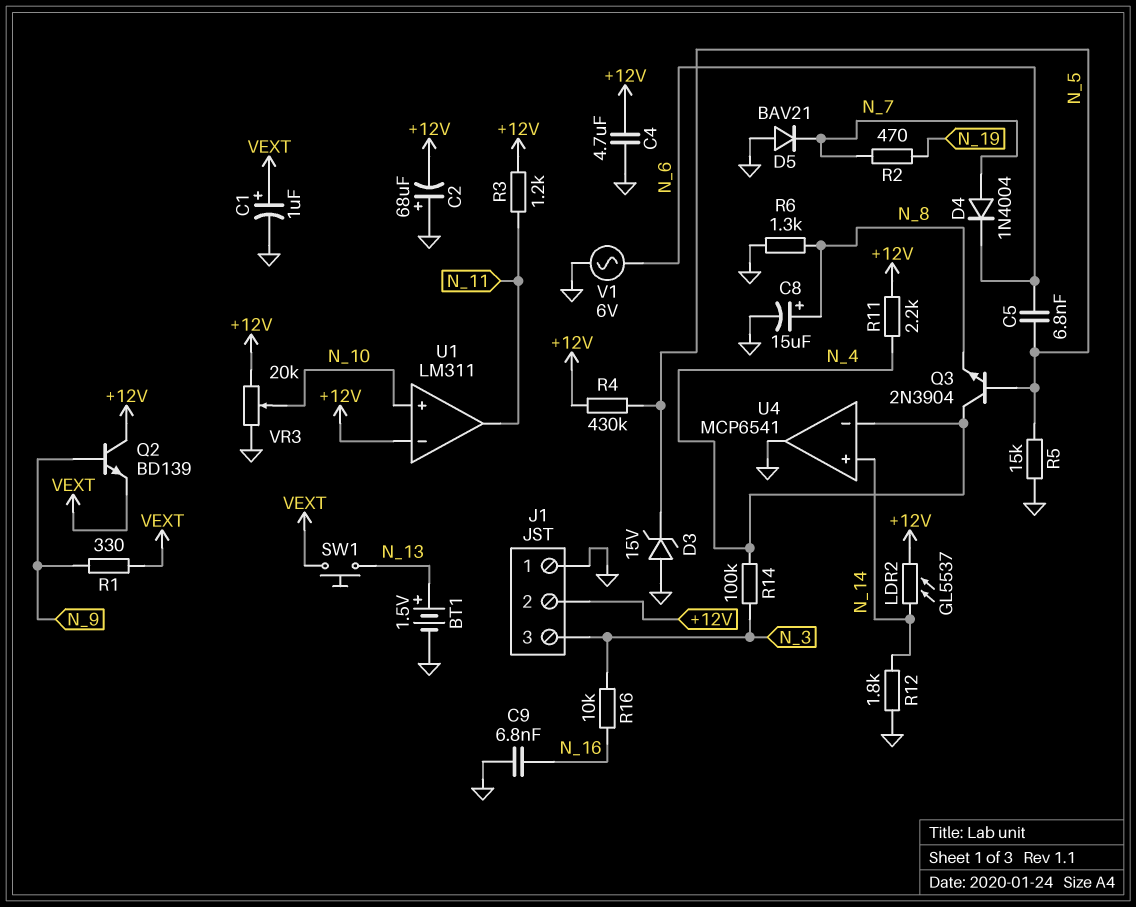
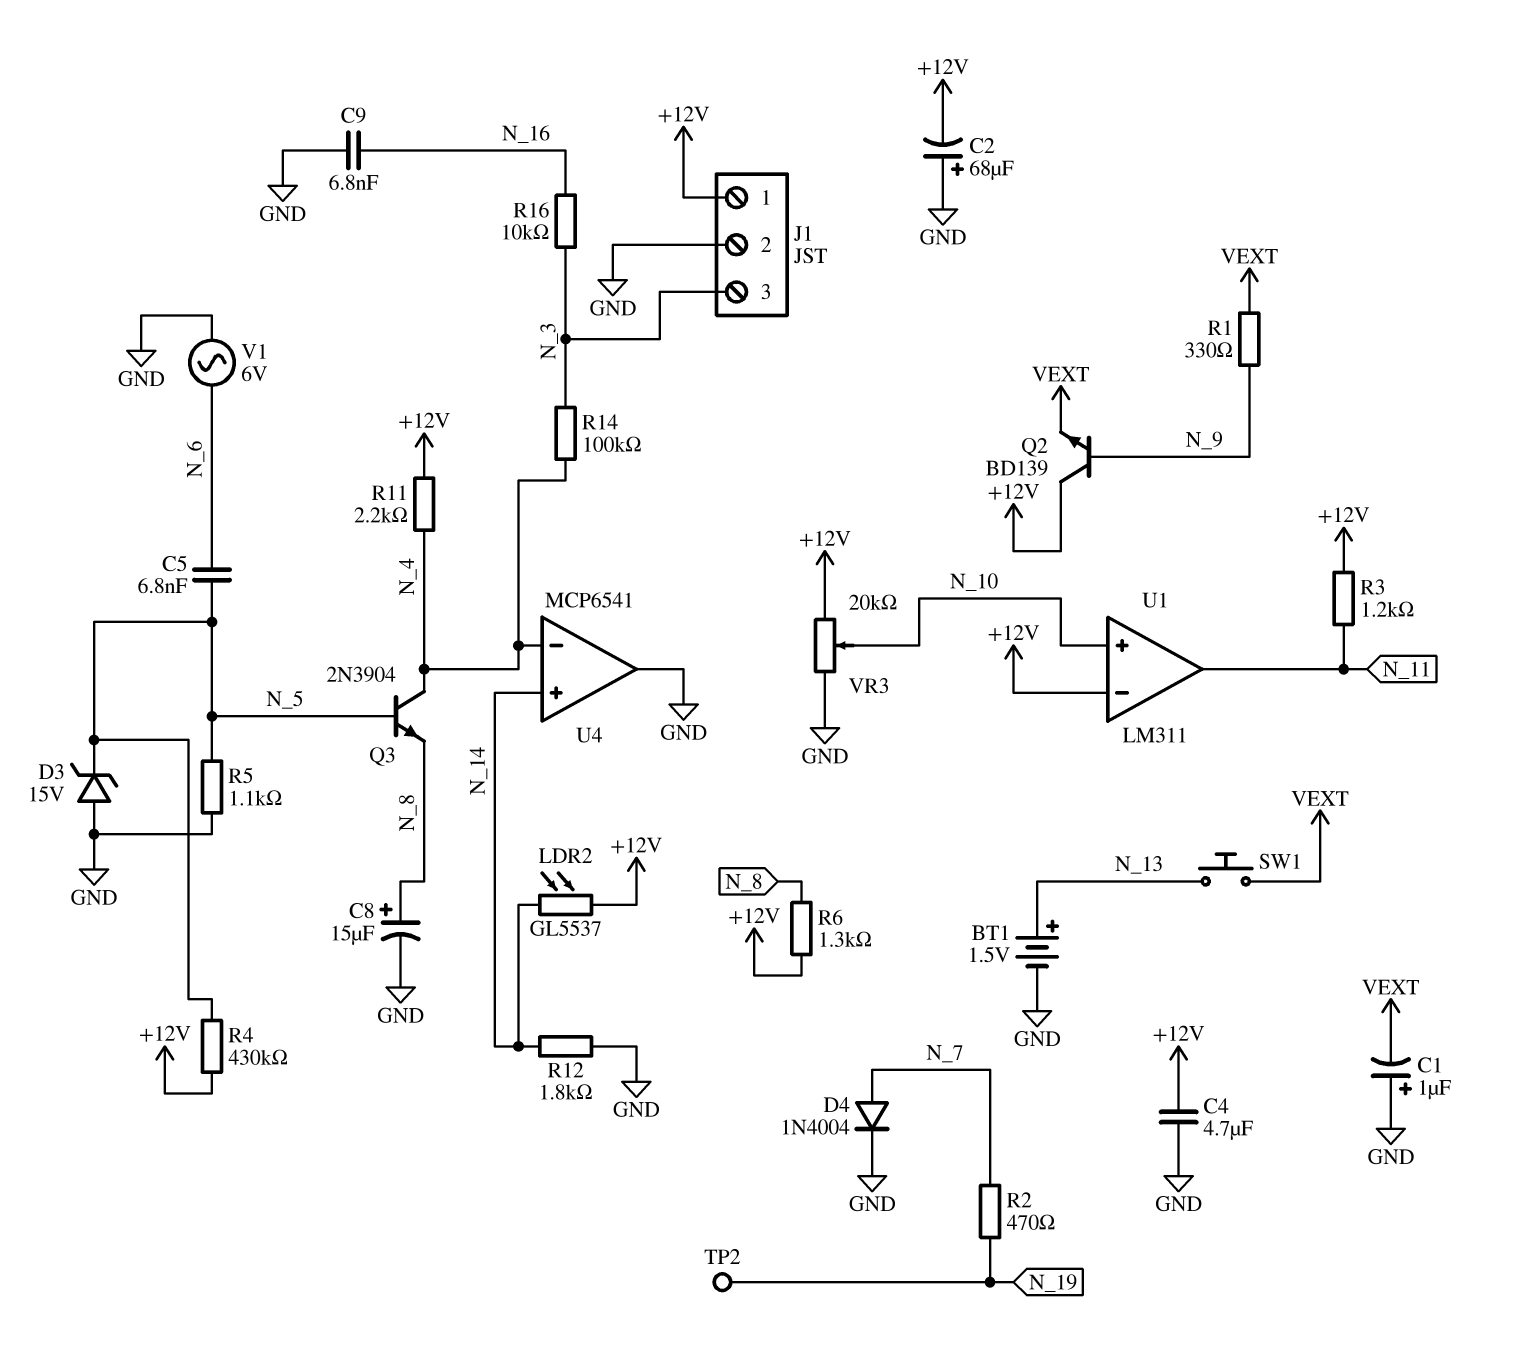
C1: 1uF (plus VEXT, minus GND) -> 1uF (plus GND, minus VEXT)
D4: diode 1N4004 (A N_7, K N_6) -> diode 1N4004 (A N_7, K GND)
D5: diode BAV21 (A GND, K N_7) -> none
J1 pin 1: GND -> +12V
J1 pin 2: +12V -> GND
R5: 15k (GND, N_5) -> 1.1k (GND, N_5)
R6: 1.3k (GND, N_8) -> 1.3k (+12V, N_8)
TP2: none -> test point (N_19)

